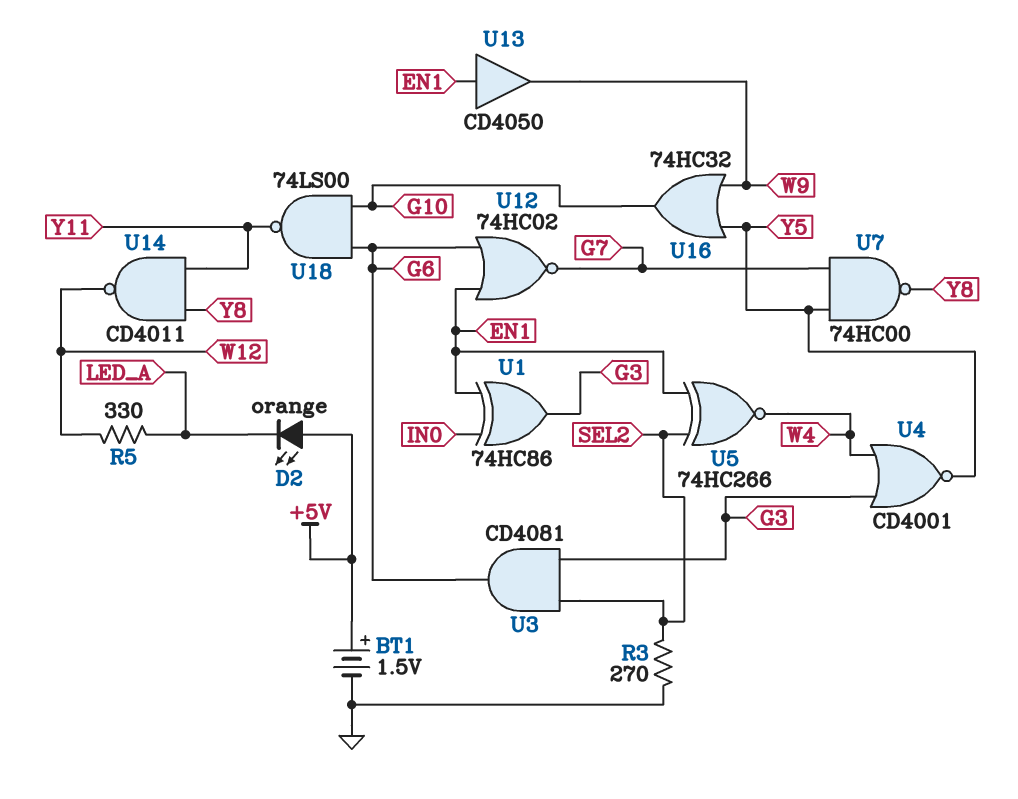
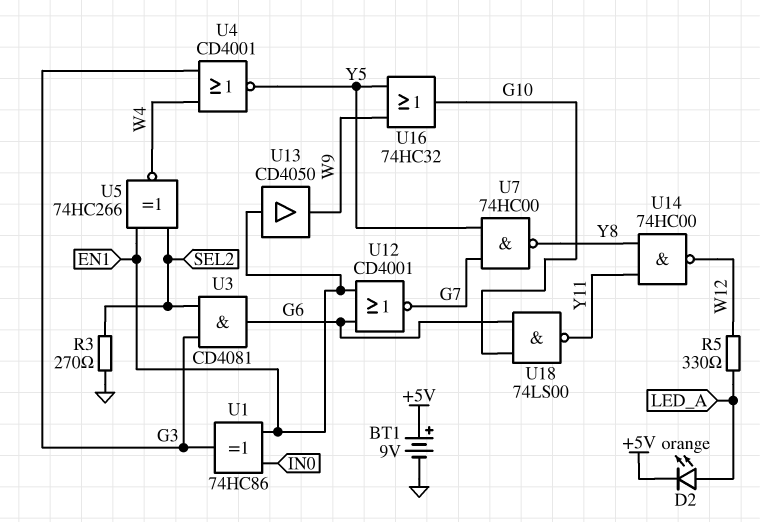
BT1: 1.5V (plus +5V, minus GND) -> 9V (plus +5V, minus GND)
D2: LED orange (A +5V, K LED_A) -> LED orange (A LED_A, K +5V)
U12: NOR 74HC02 (in EN1, in G6, out G7) -> NOR CD4001 (in EN1, in G6, out G7)
U14: NAND CD4011 (in Y8, in Y11, out W12) -> NAND 74HC00 (in Y8, in Y11, out W12)

